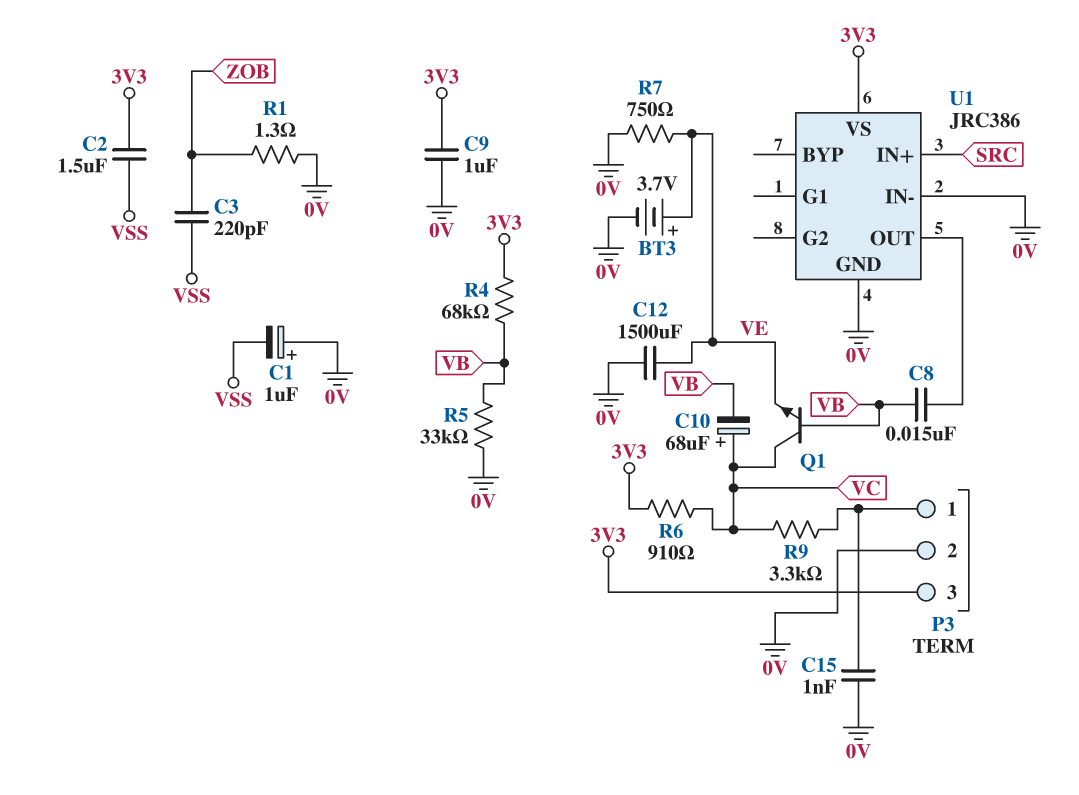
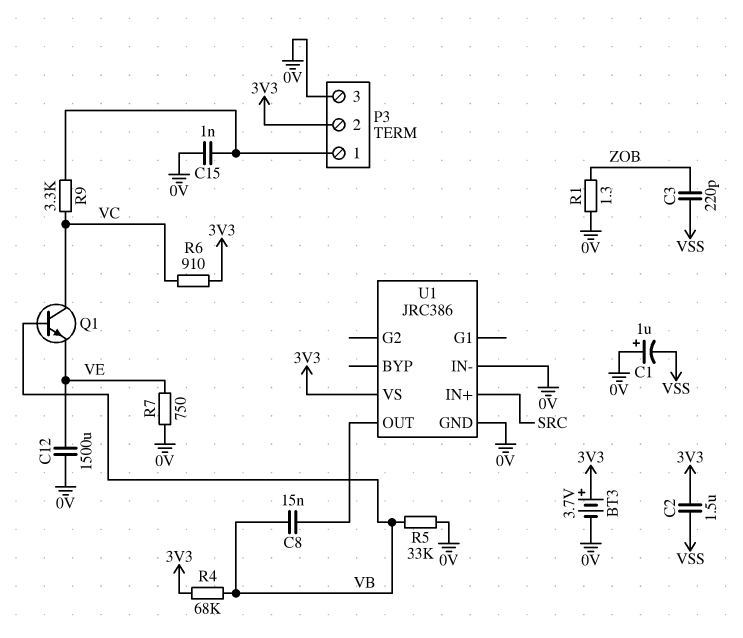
BT3: 3.7V (plus VE, minus 0V) -> 3.7V (plus 3V3, minus 0V)
C9: 1uF (0V, 3V3) -> none
C10: 68uF (plus VC, minus VB) -> none
P3 pin 2: 0V -> 3V3
P3 pin 3: 3V3 -> 0V

